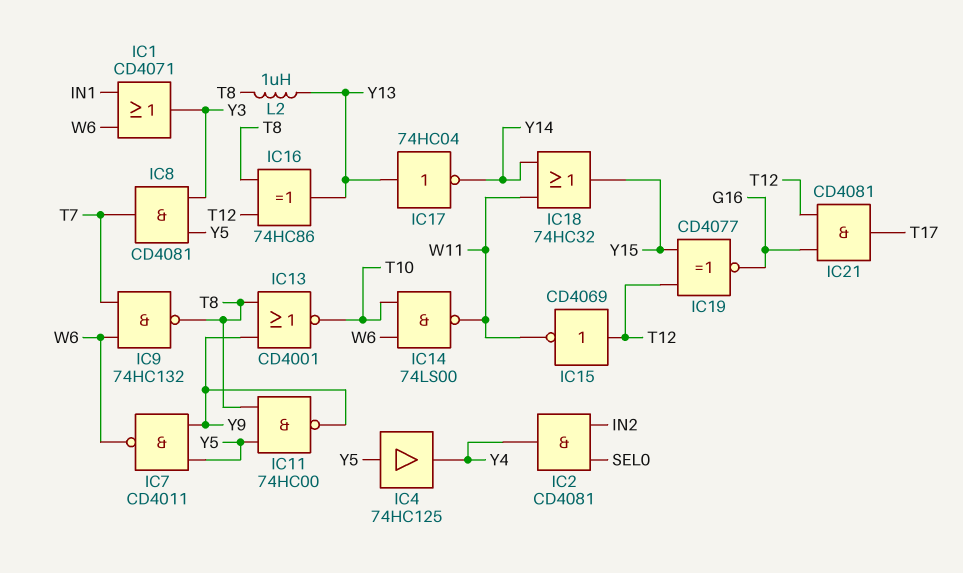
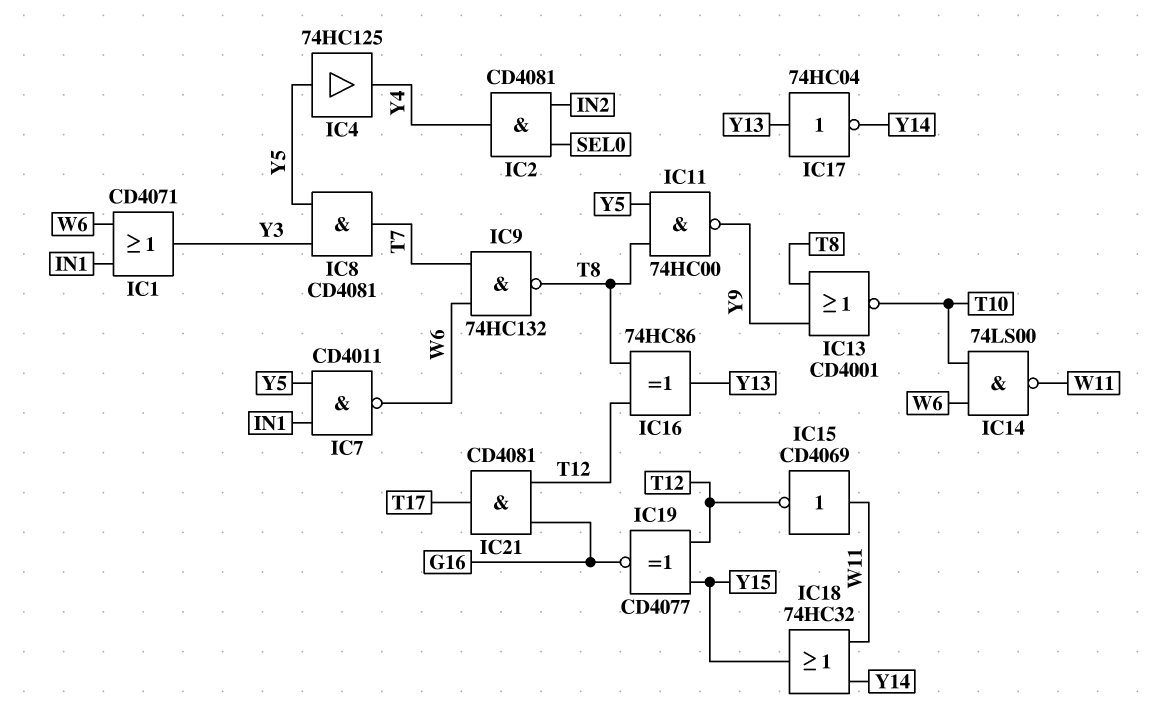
IC7: NAND CD4011 (in Y5, in Y9, out W6) -> NAND CD4011 (in IN1, in Y5, out W6)
IC15: NOT CD4069 (in T12, out W11) -> NOT CD4069 (in W11, out T12)
L2: 1uH (T8, Y13) -> none

